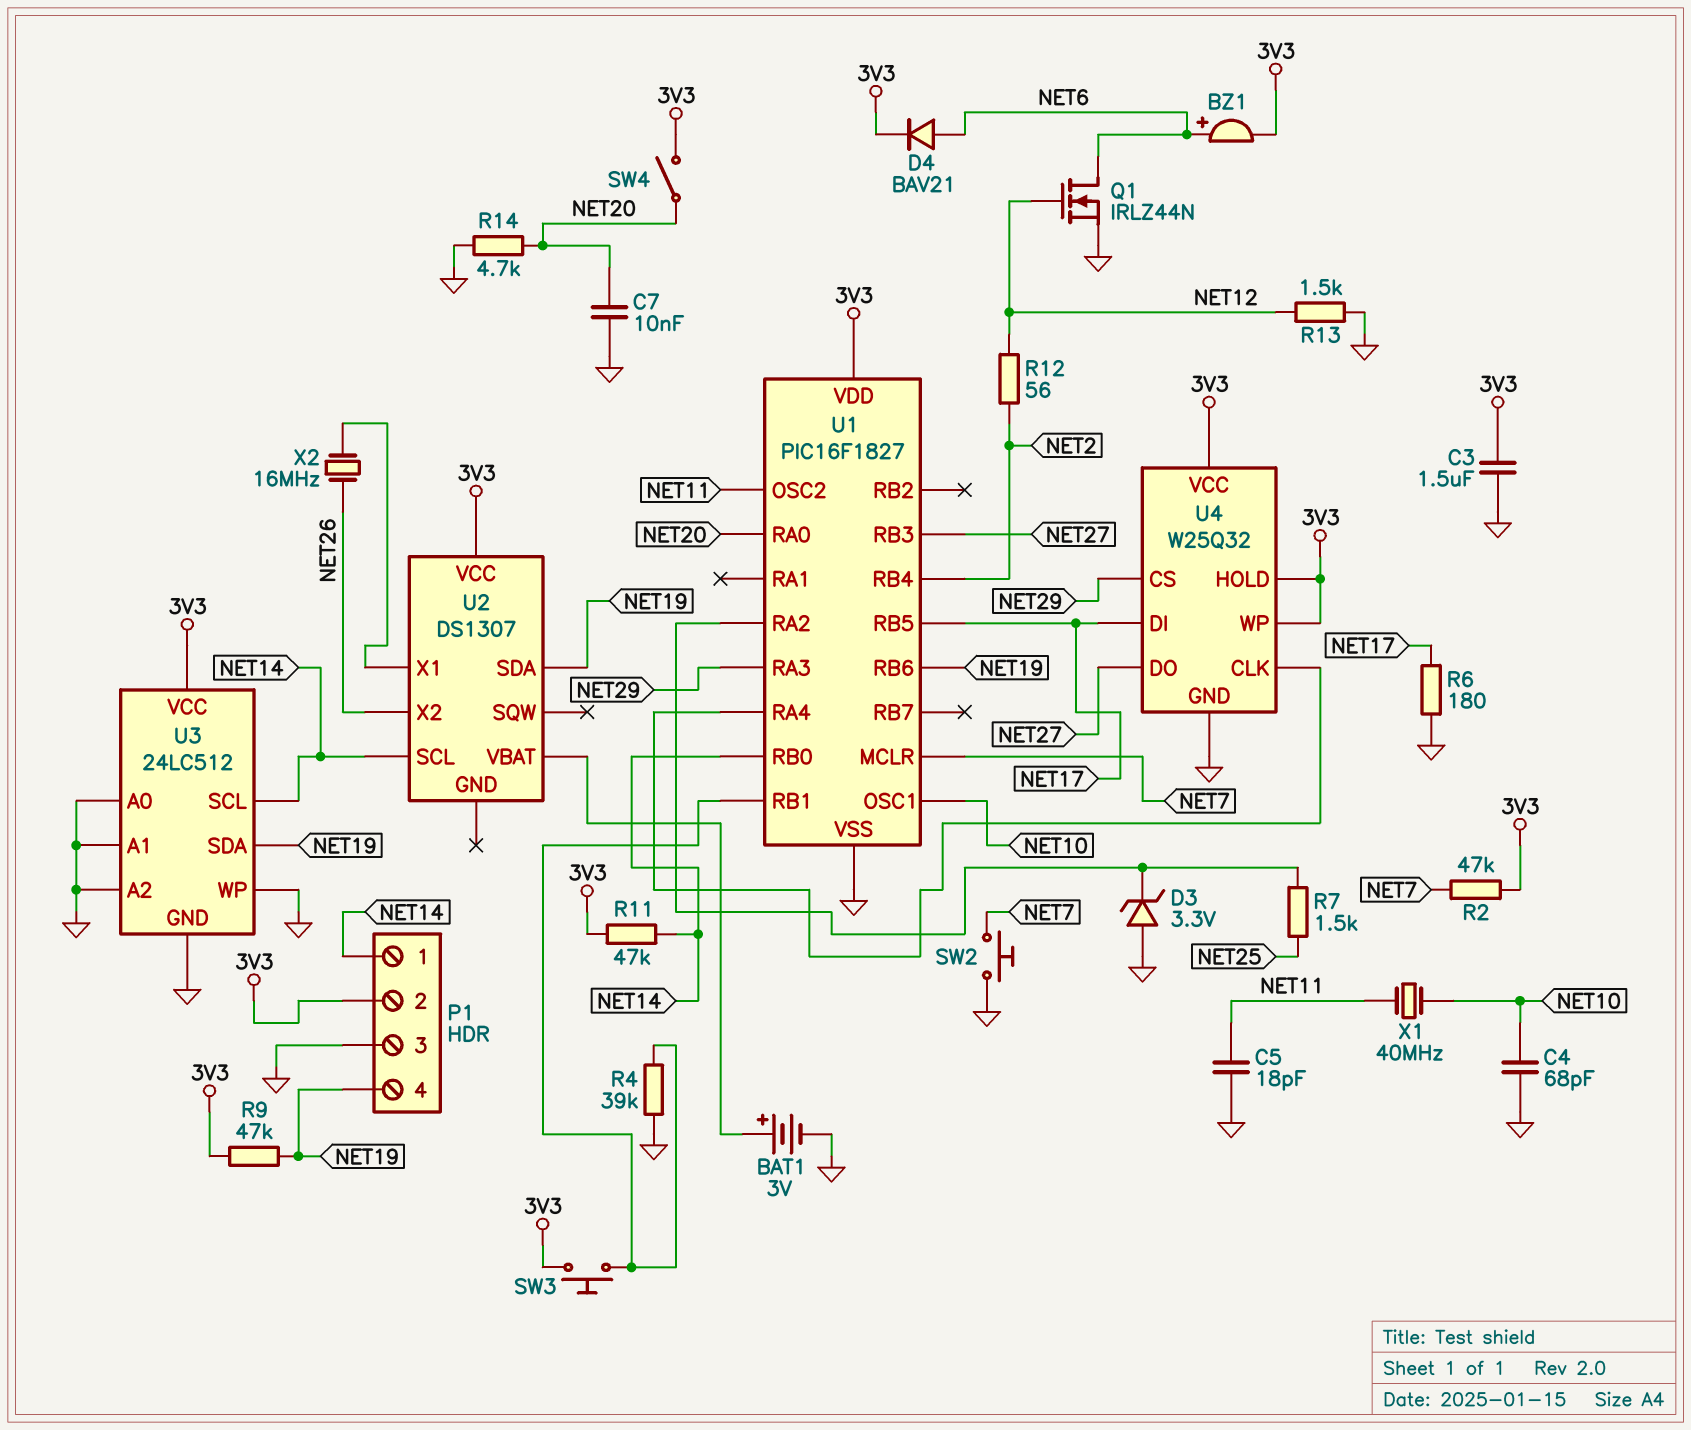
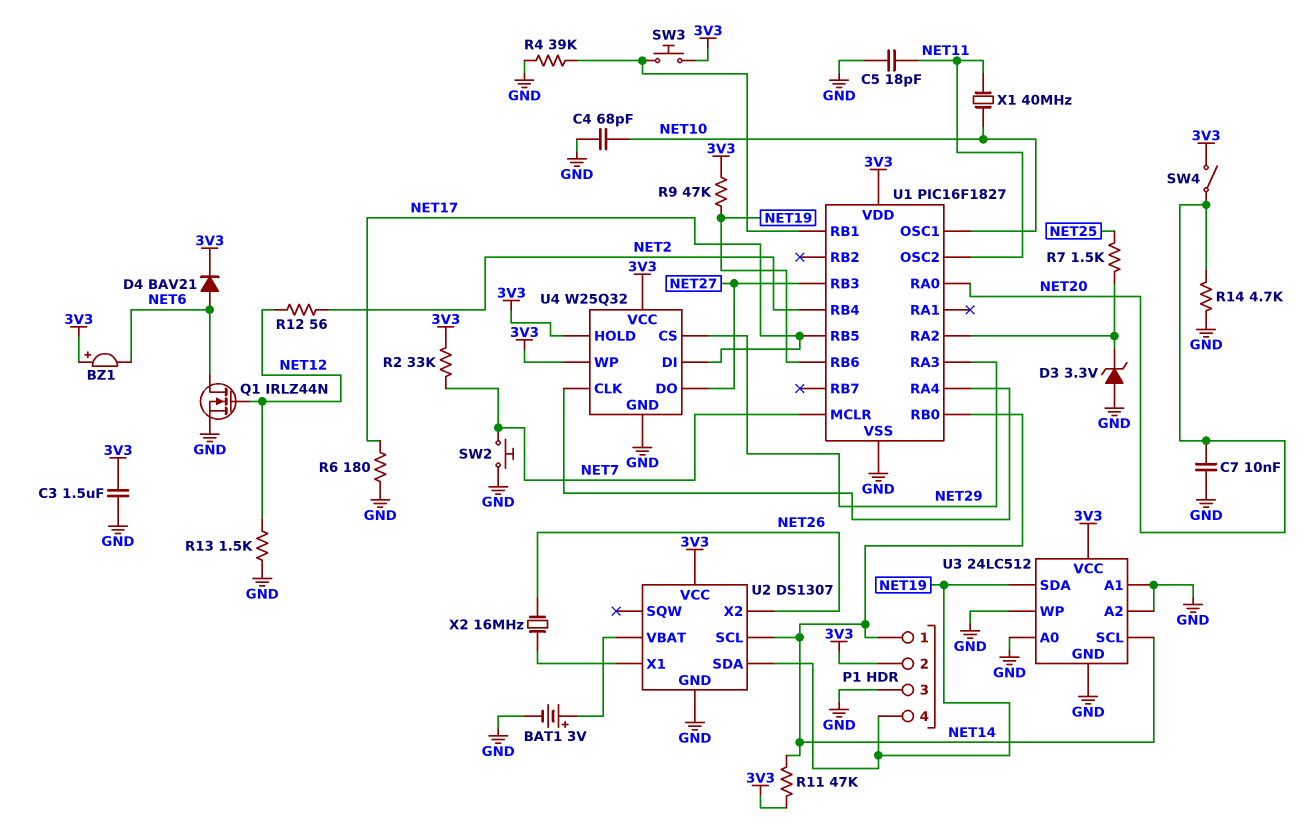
BZ1: buzzer (plus NET6, minus 3V3) -> buzzer (plus 3V3, minus NET6)
R2: 47k (3V3, NET7) -> 33k (3V3, NET7)
U2 pin GND: none -> GND

